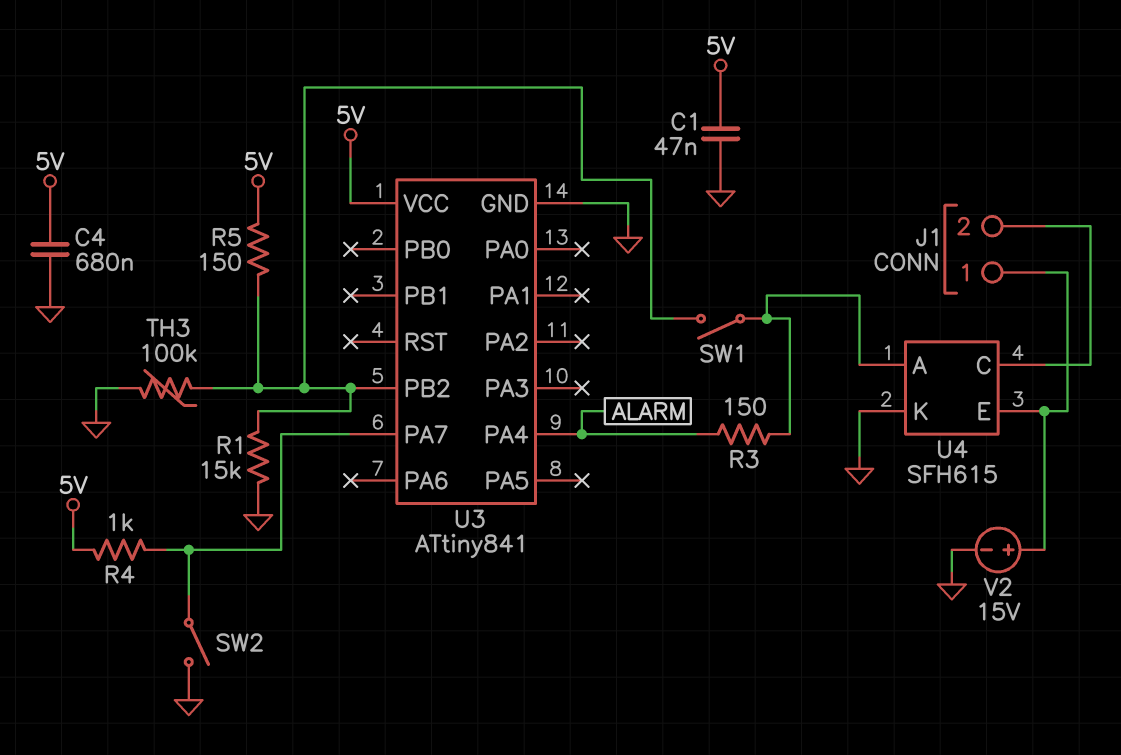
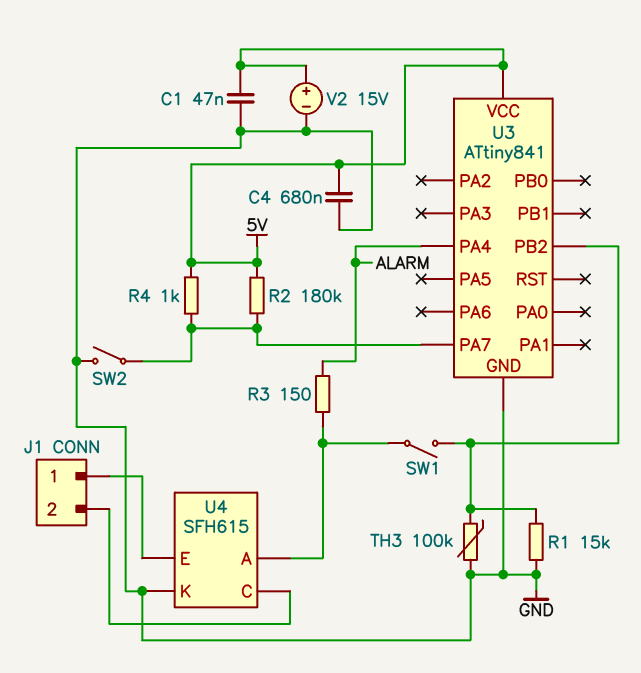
R2: none -> 180k (5V, U3/PA7)
R5: 150 (5V, U3/PB2) -> none
V2: 15V (plus J1/1, minus GND) -> 15V (plus 5V, minus GND)

